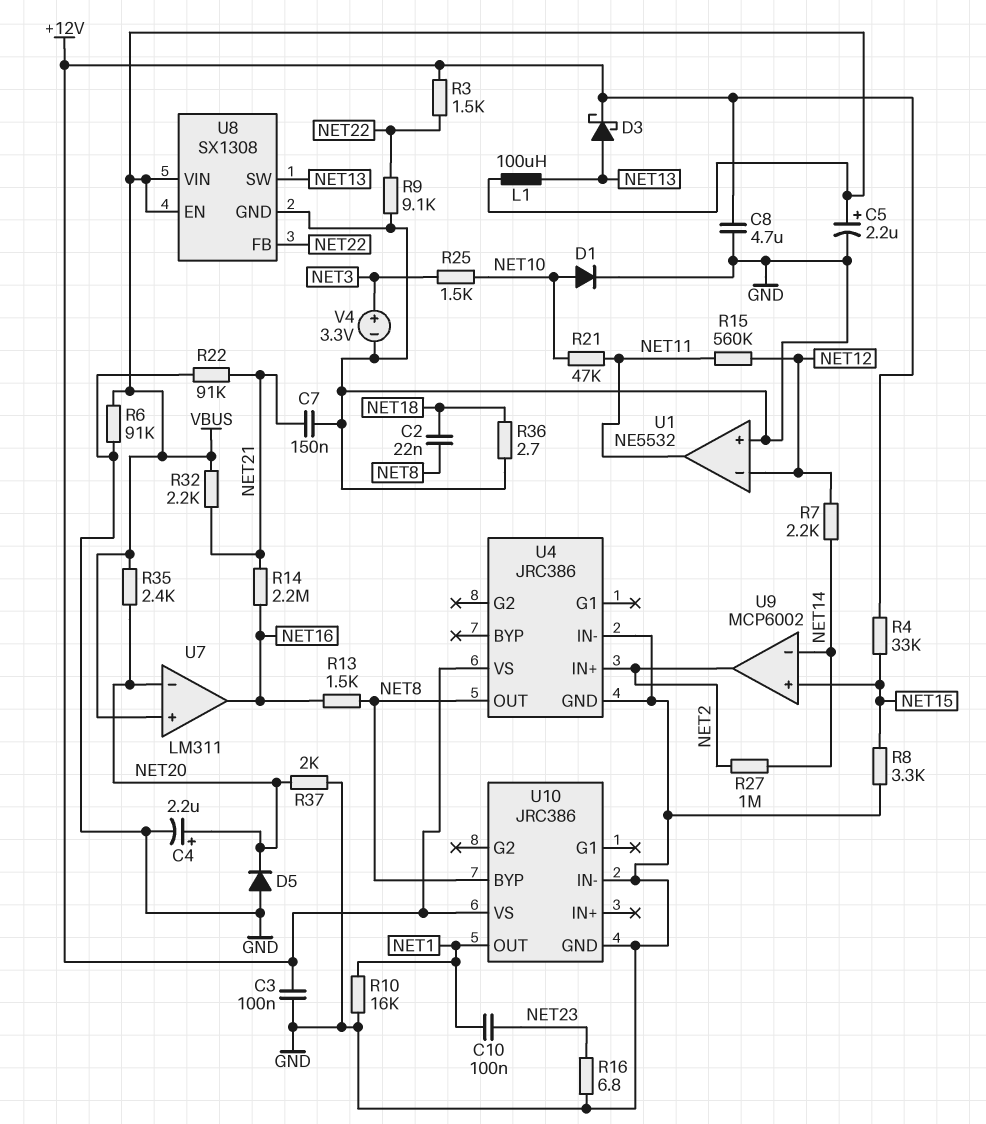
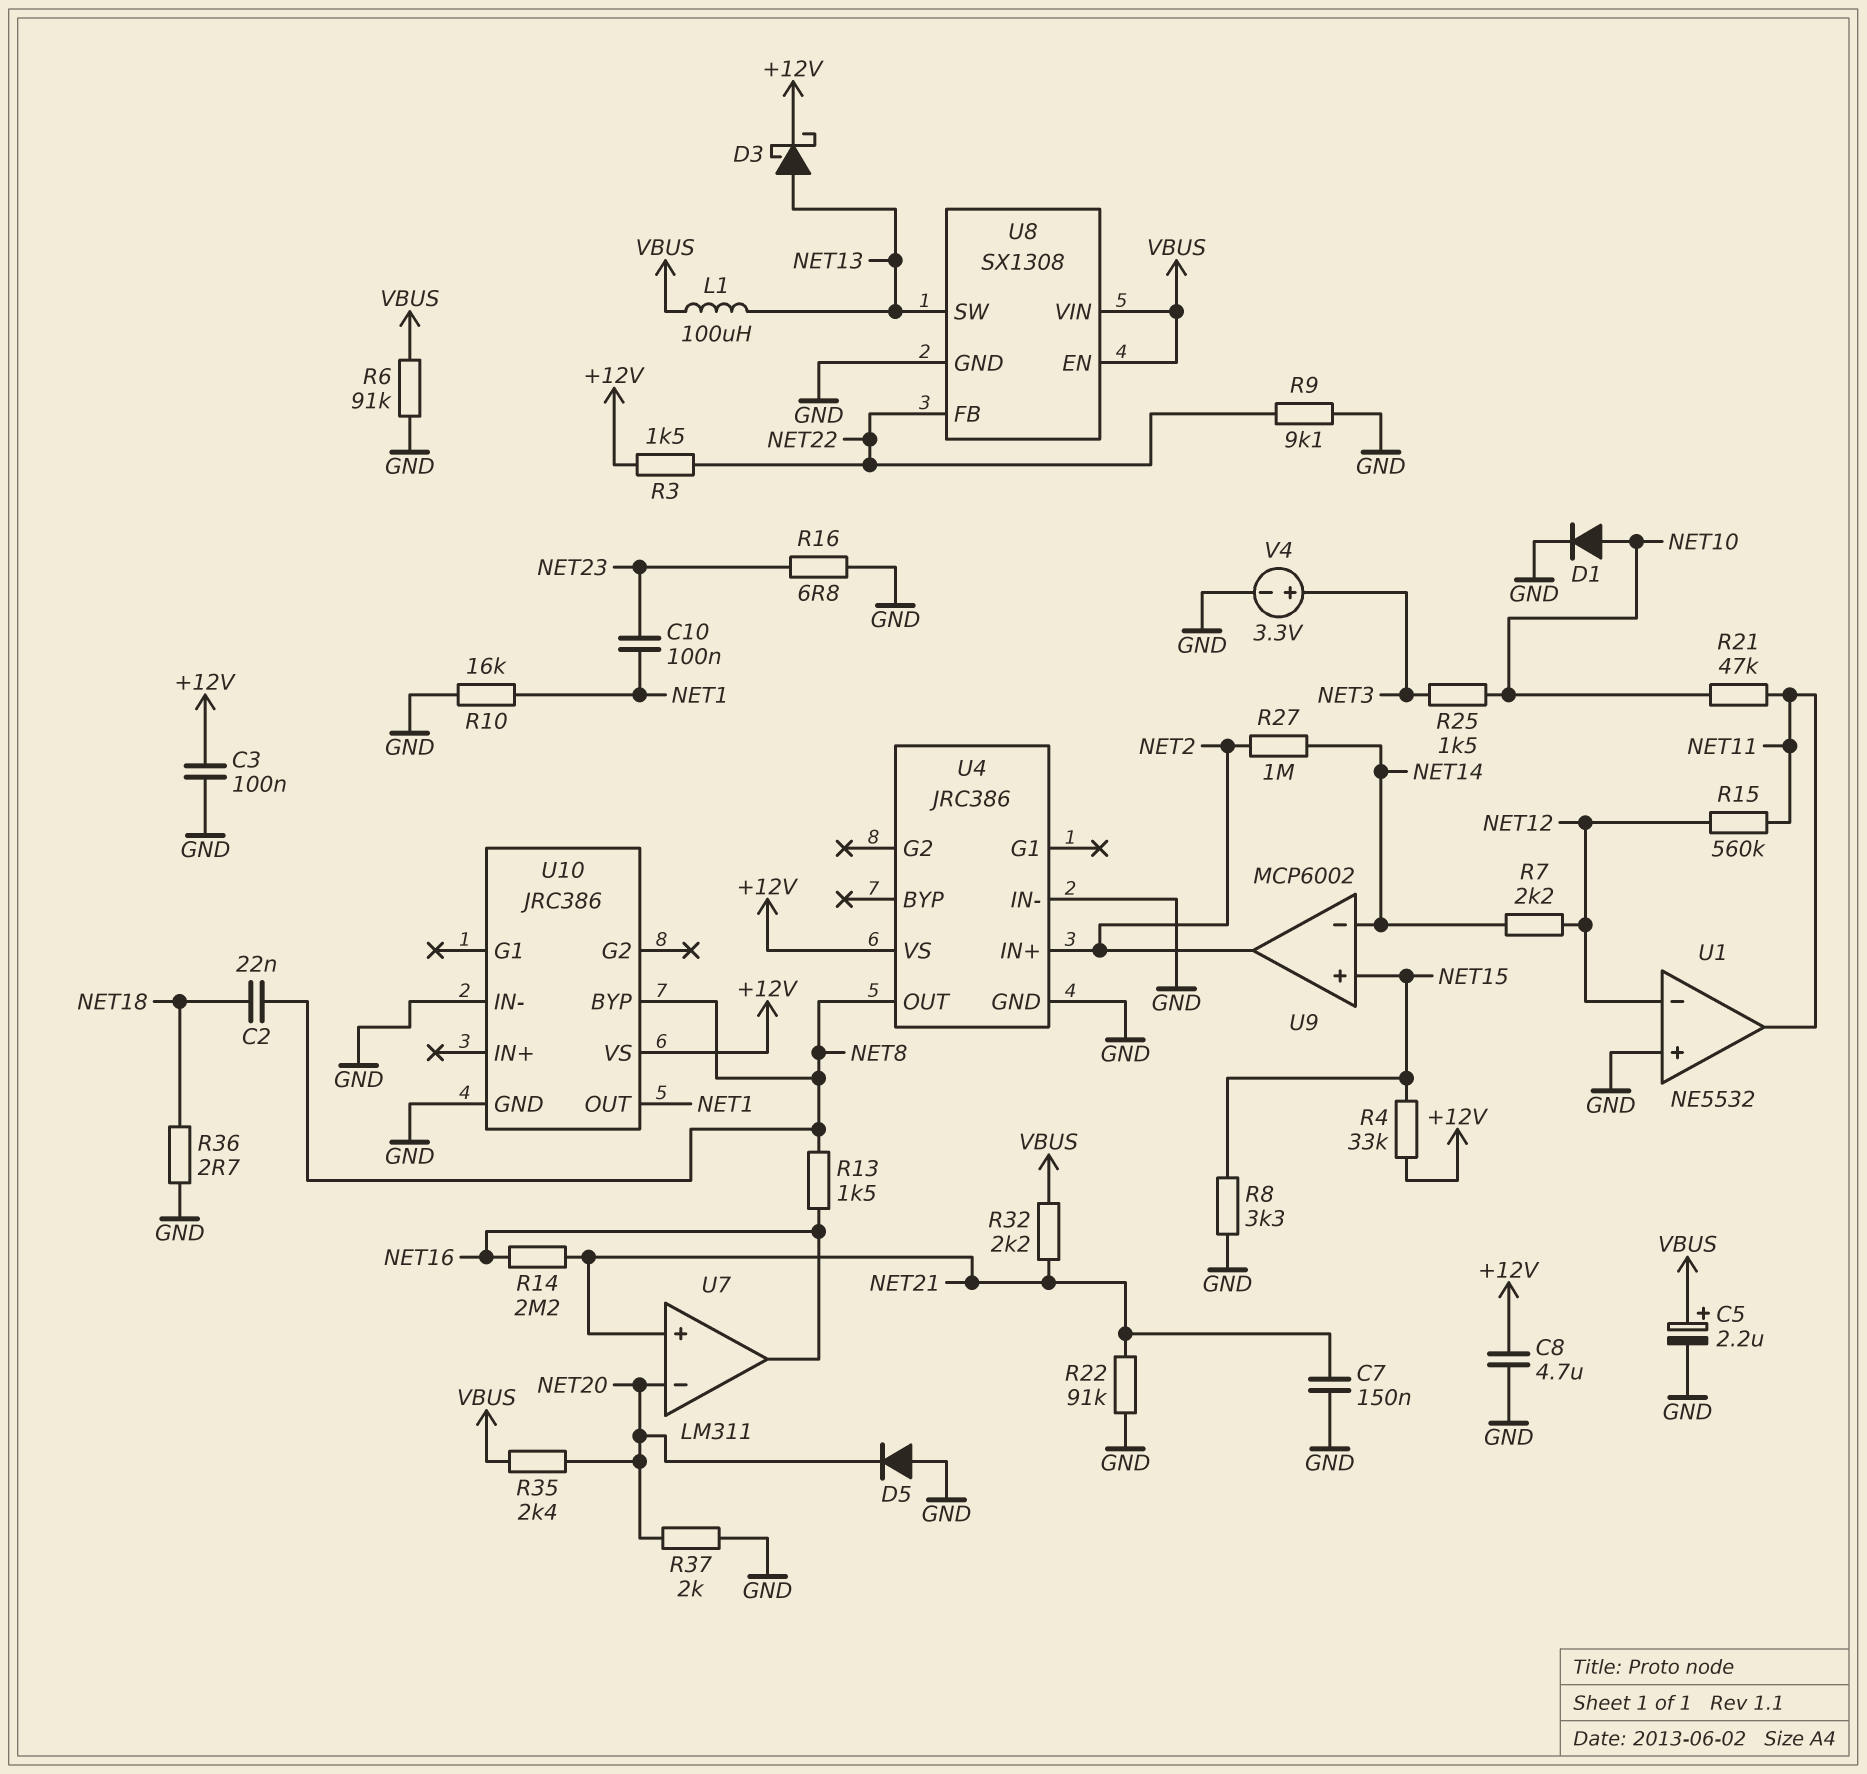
C4: 2.2uF (plus NET20, minus GND) -> none
U7 pin in+: VBUS -> NET21

